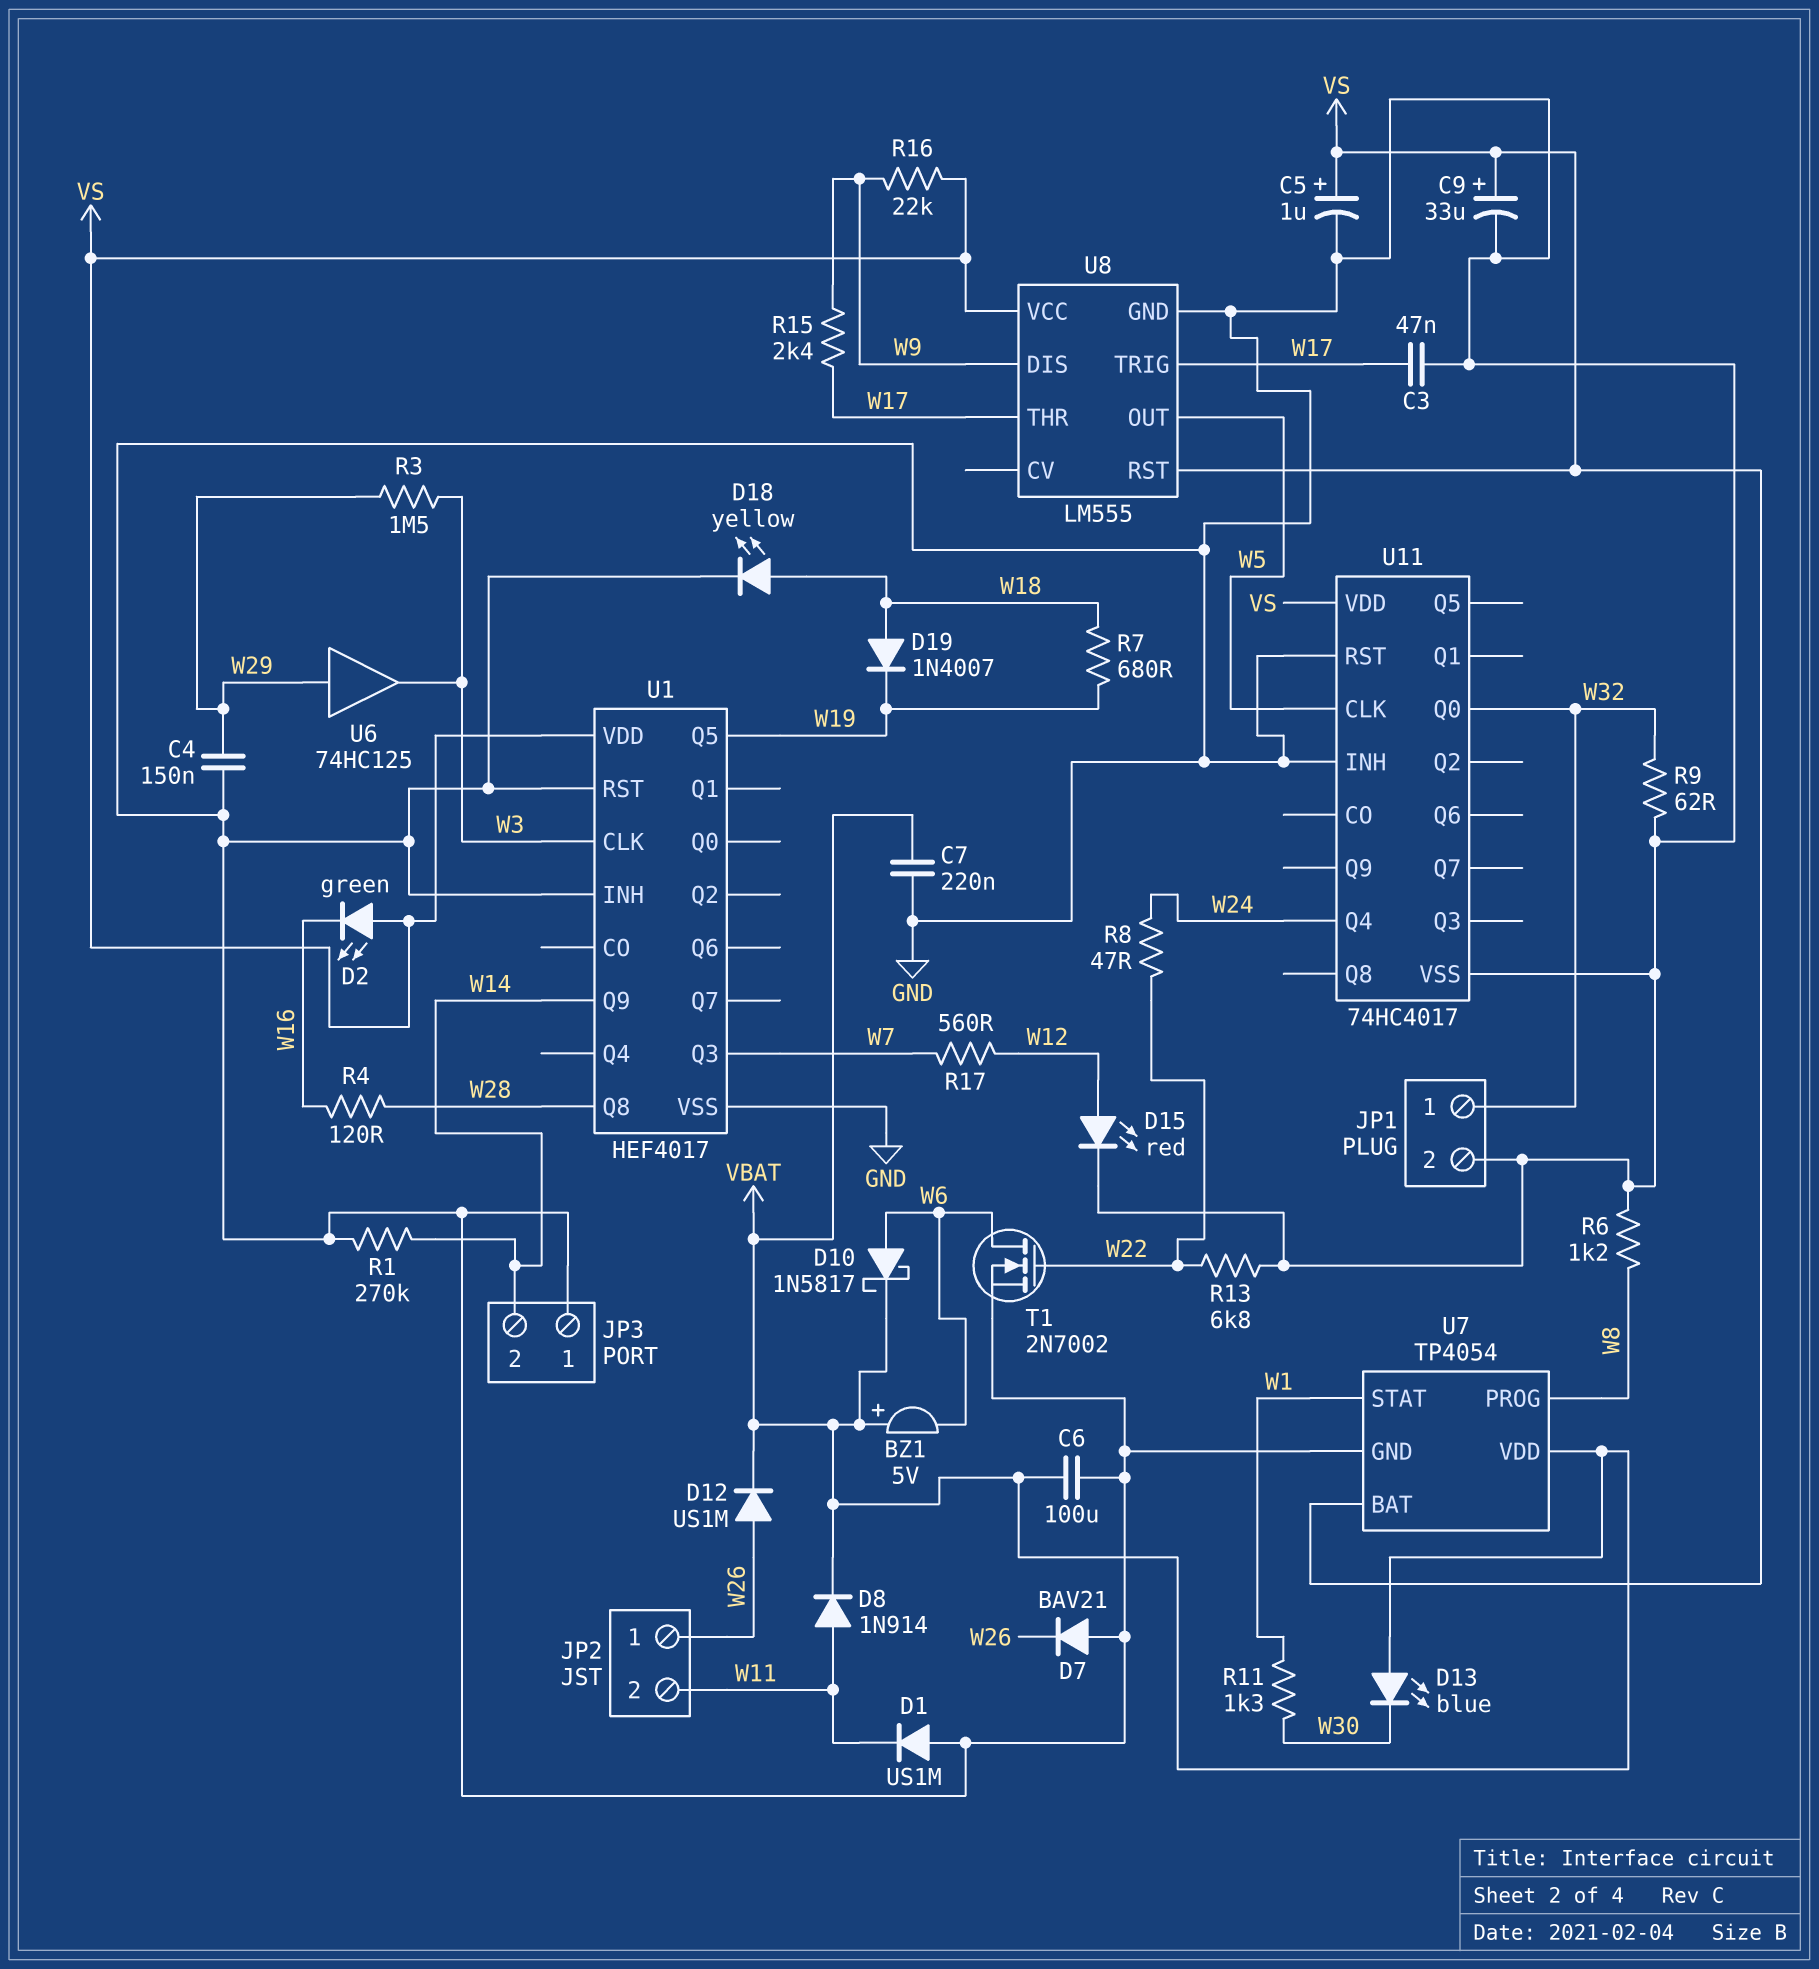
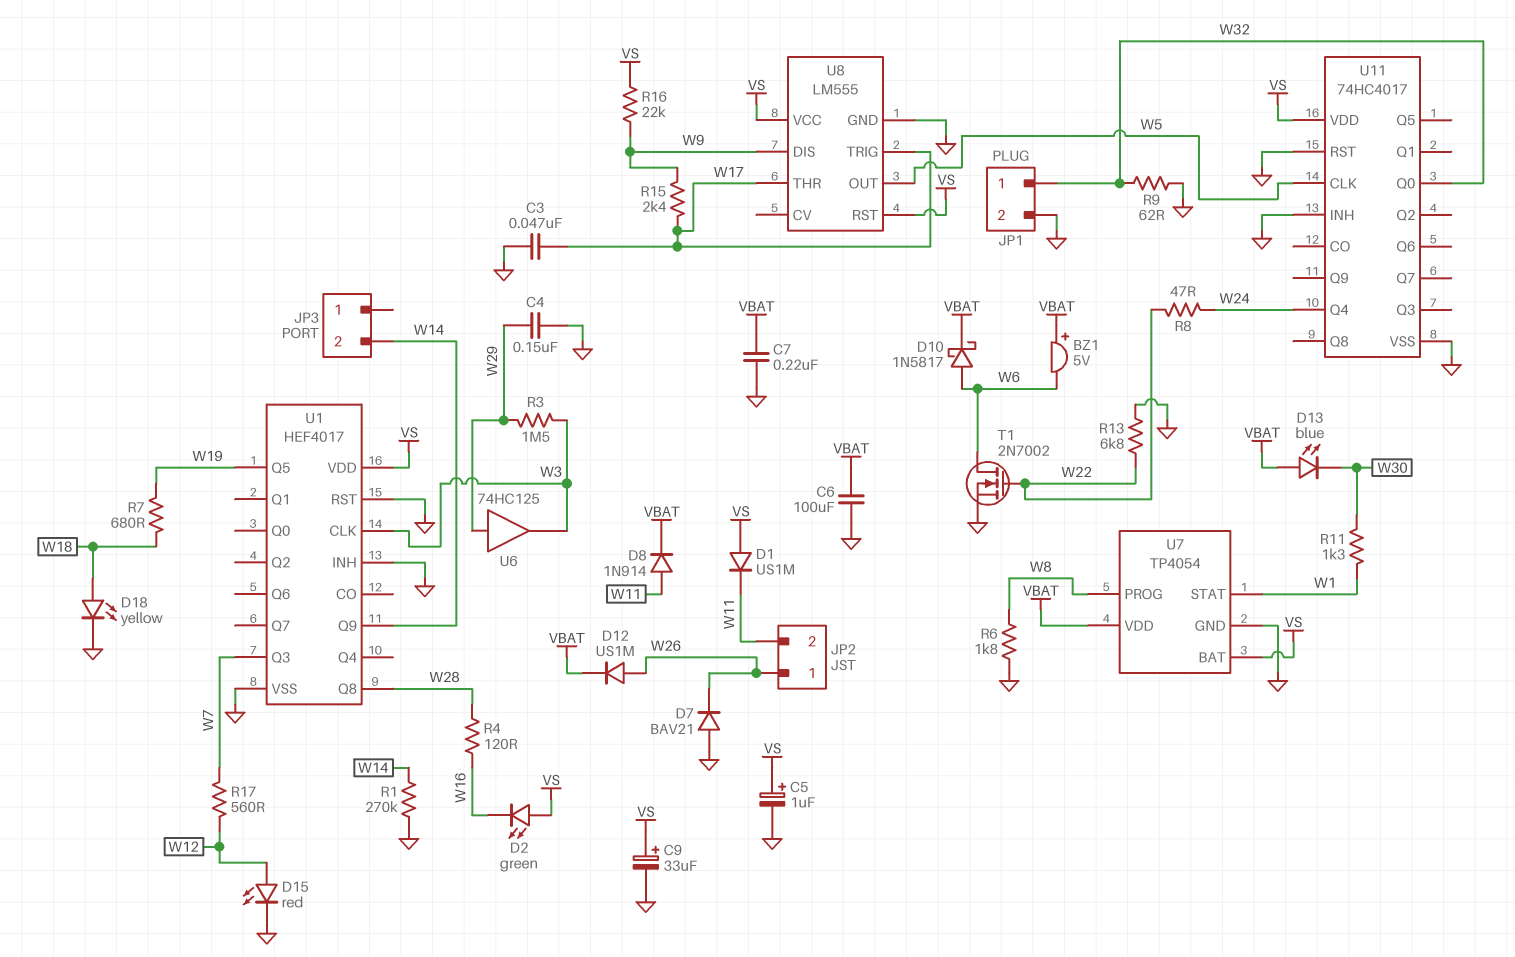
D1: diode US1M (A GND, K W11) -> diode US1M (A VS, K W11)
D19: diode 1N4007 (A W18, K W19) -> none
JP3 pin 1: GND -> none
R6: 1.2k (GND, W8) -> 1.8k (GND, W8)

